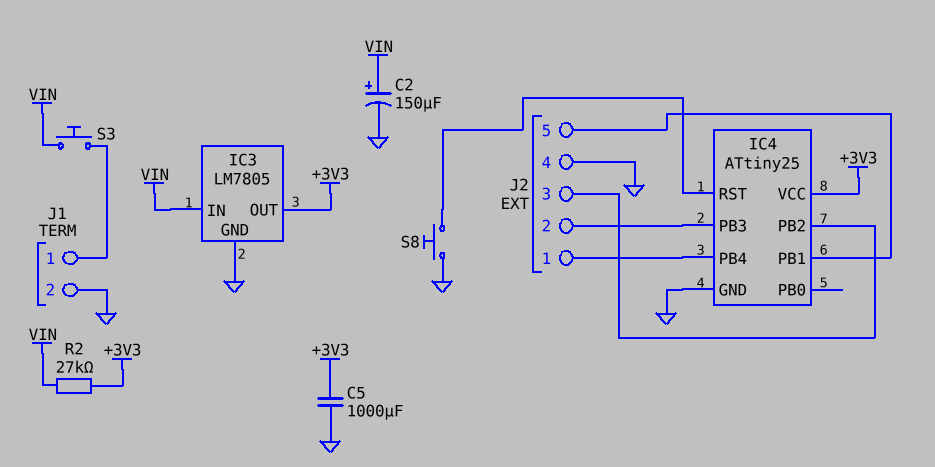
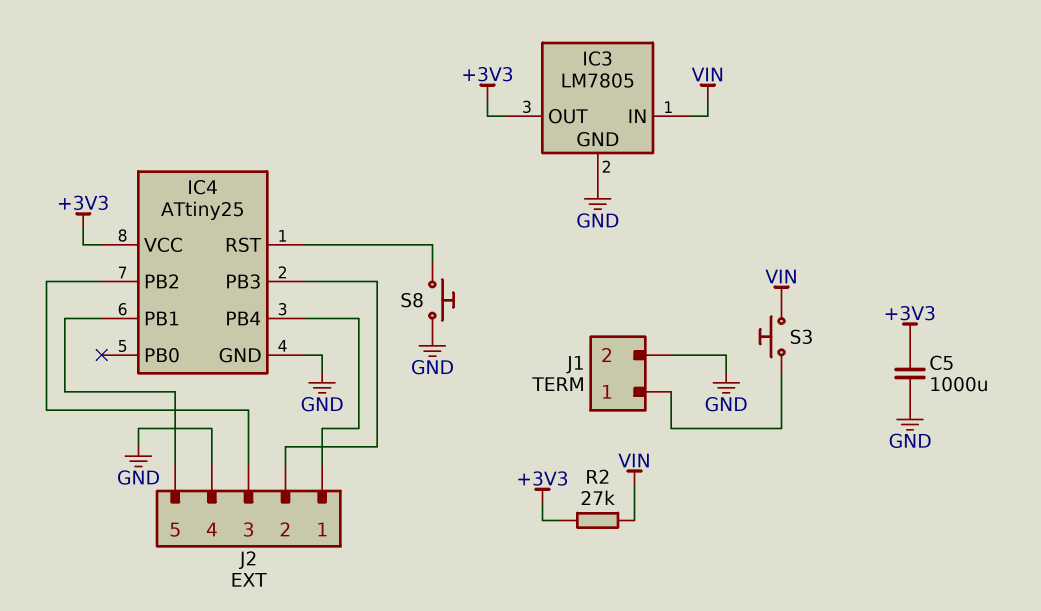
C2: 150uF (plus VIN, minus GND) -> none

